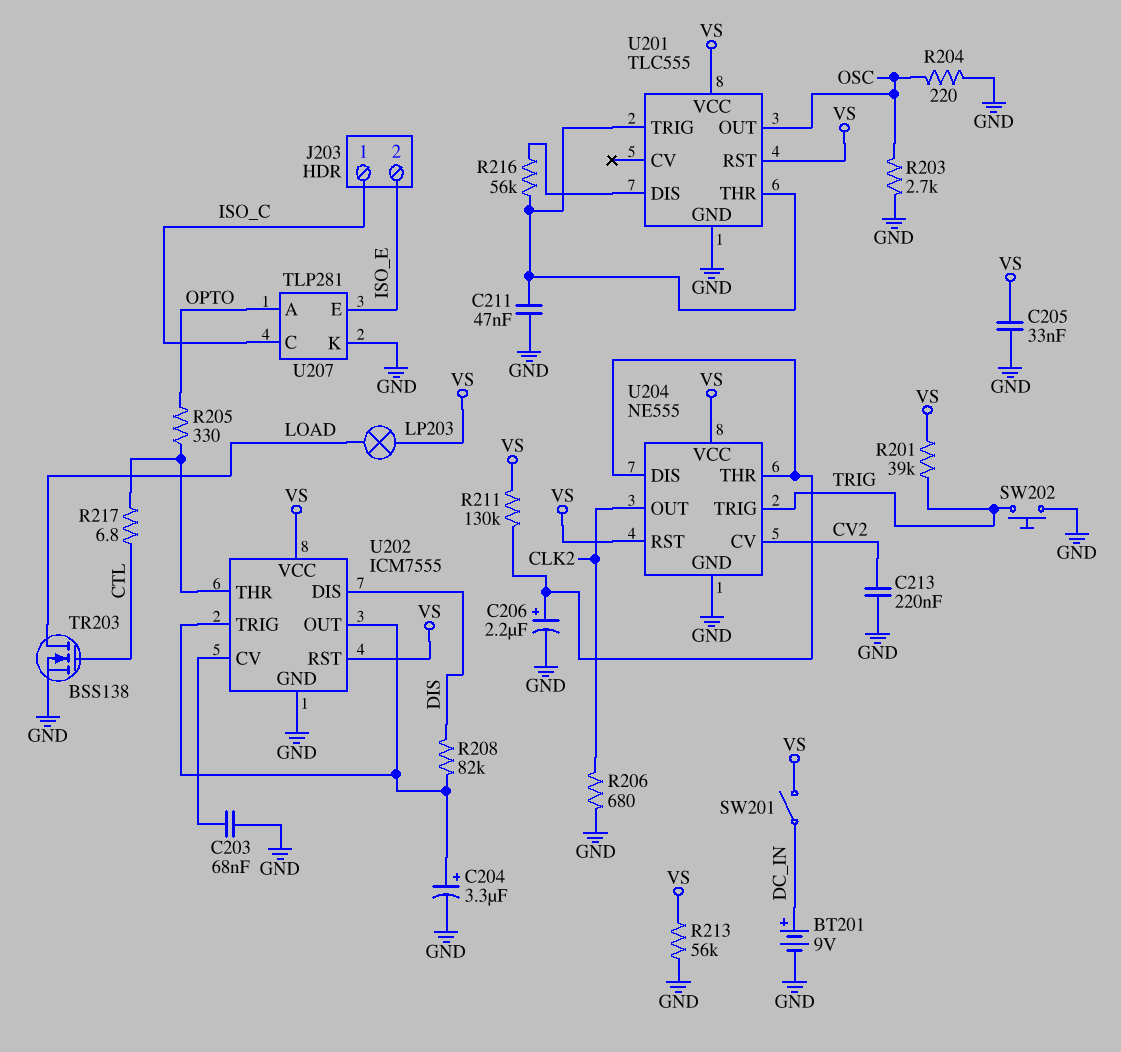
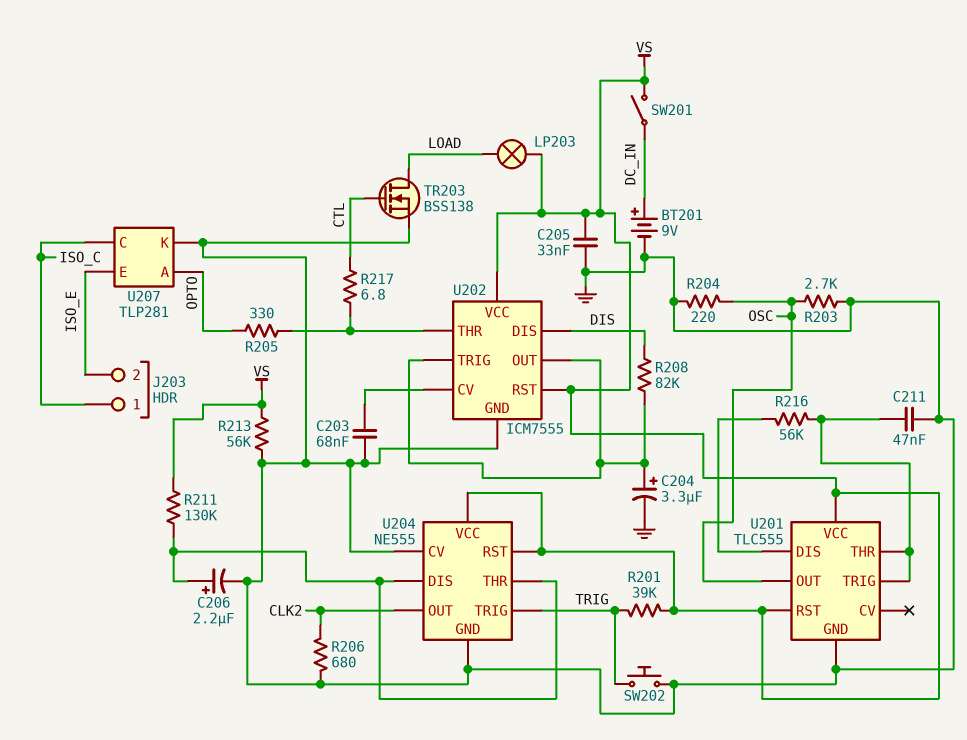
C213: 220nF (CV2, GND) -> none
U204 pin CV: CV2 -> GND

